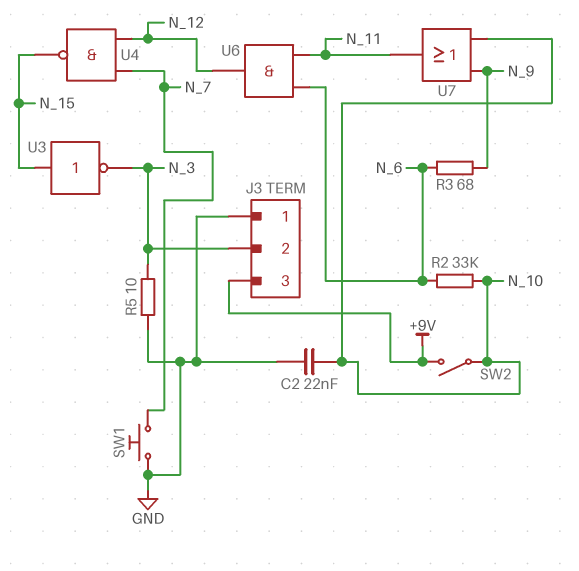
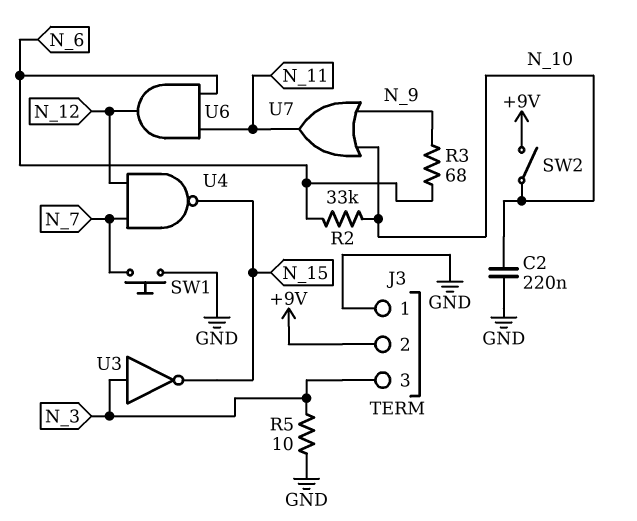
C2: 22nF (GND, N_10) -> 220nF (GND, N_10)
J3 pin 2: N_3 -> +9V
J3 pin 3: +9V -> N_3
U3: NOT (in N_15, out N_3) -> NOT (in N_3, out N_15)

